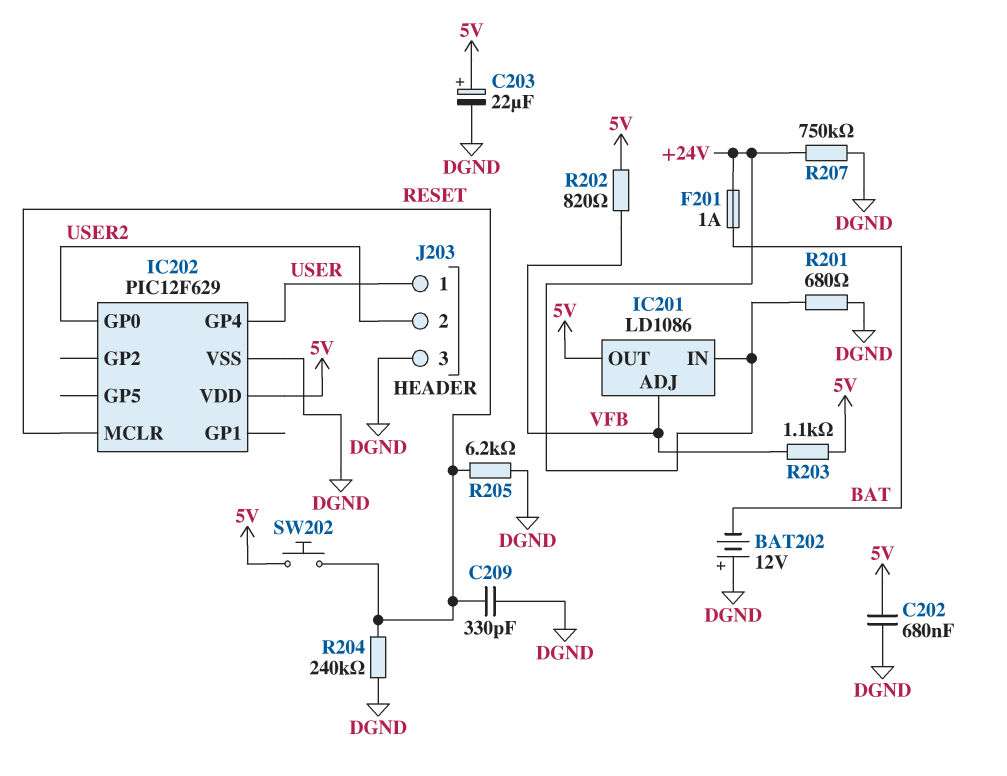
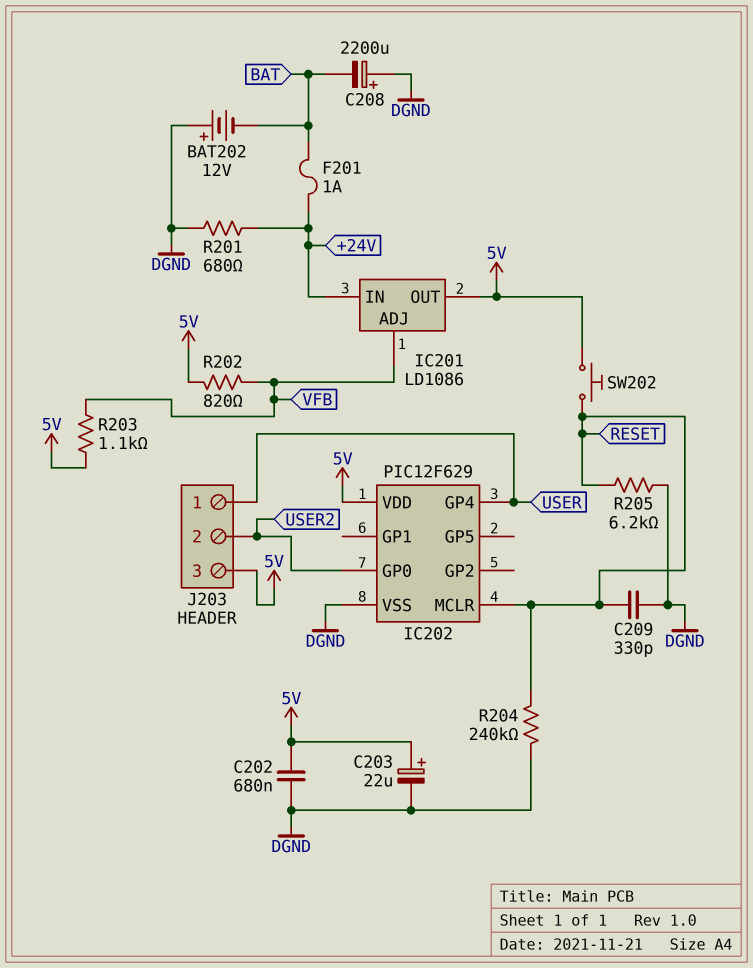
C208: none -> 2200uF (plus DGND, minus BAT)
J203 pin 3: DGND -> 5V
R207: 750k (+24V, DGND) -> none

